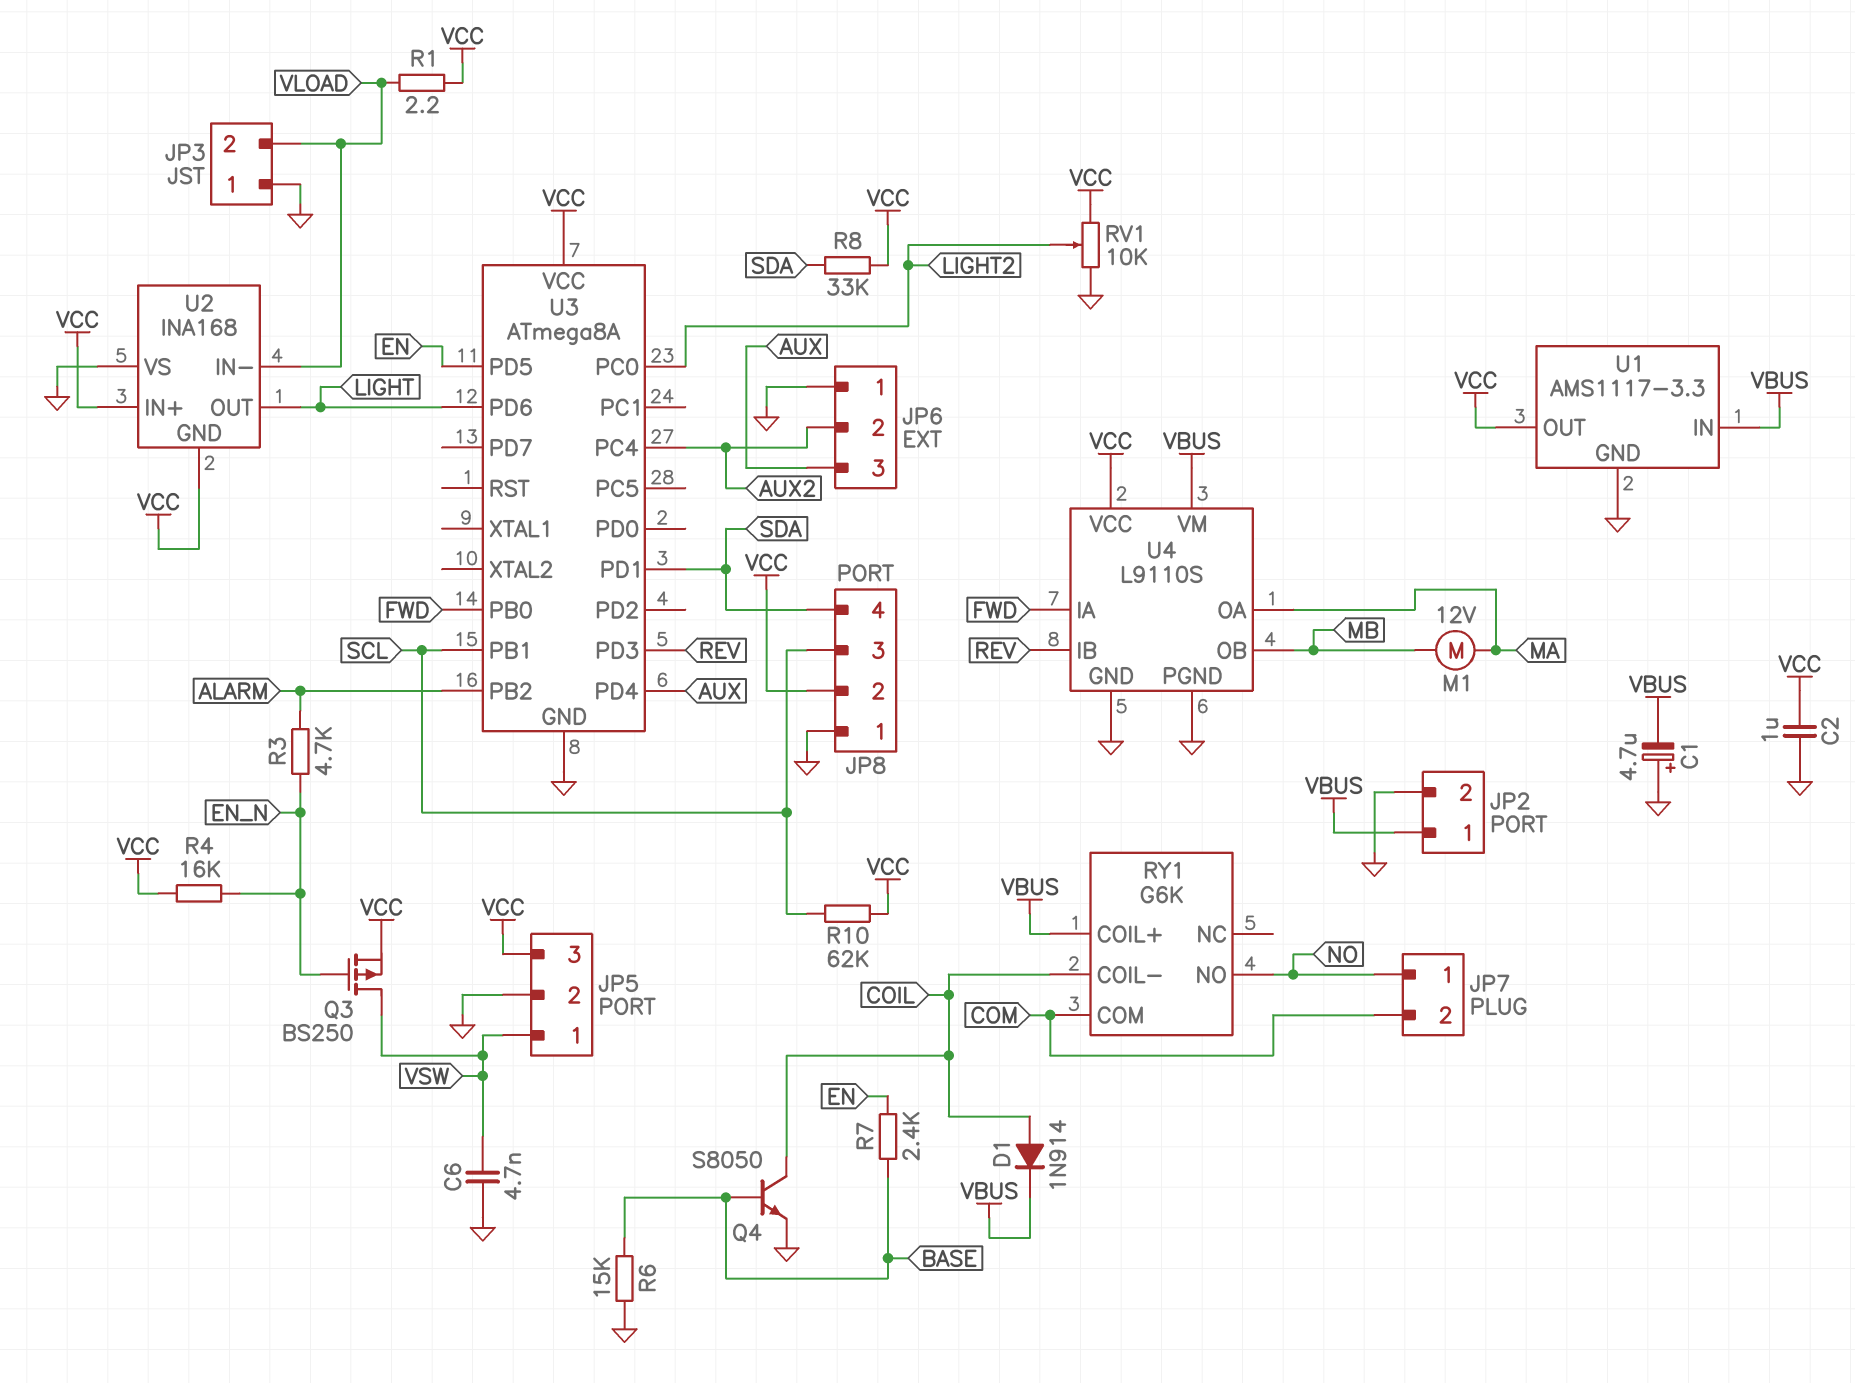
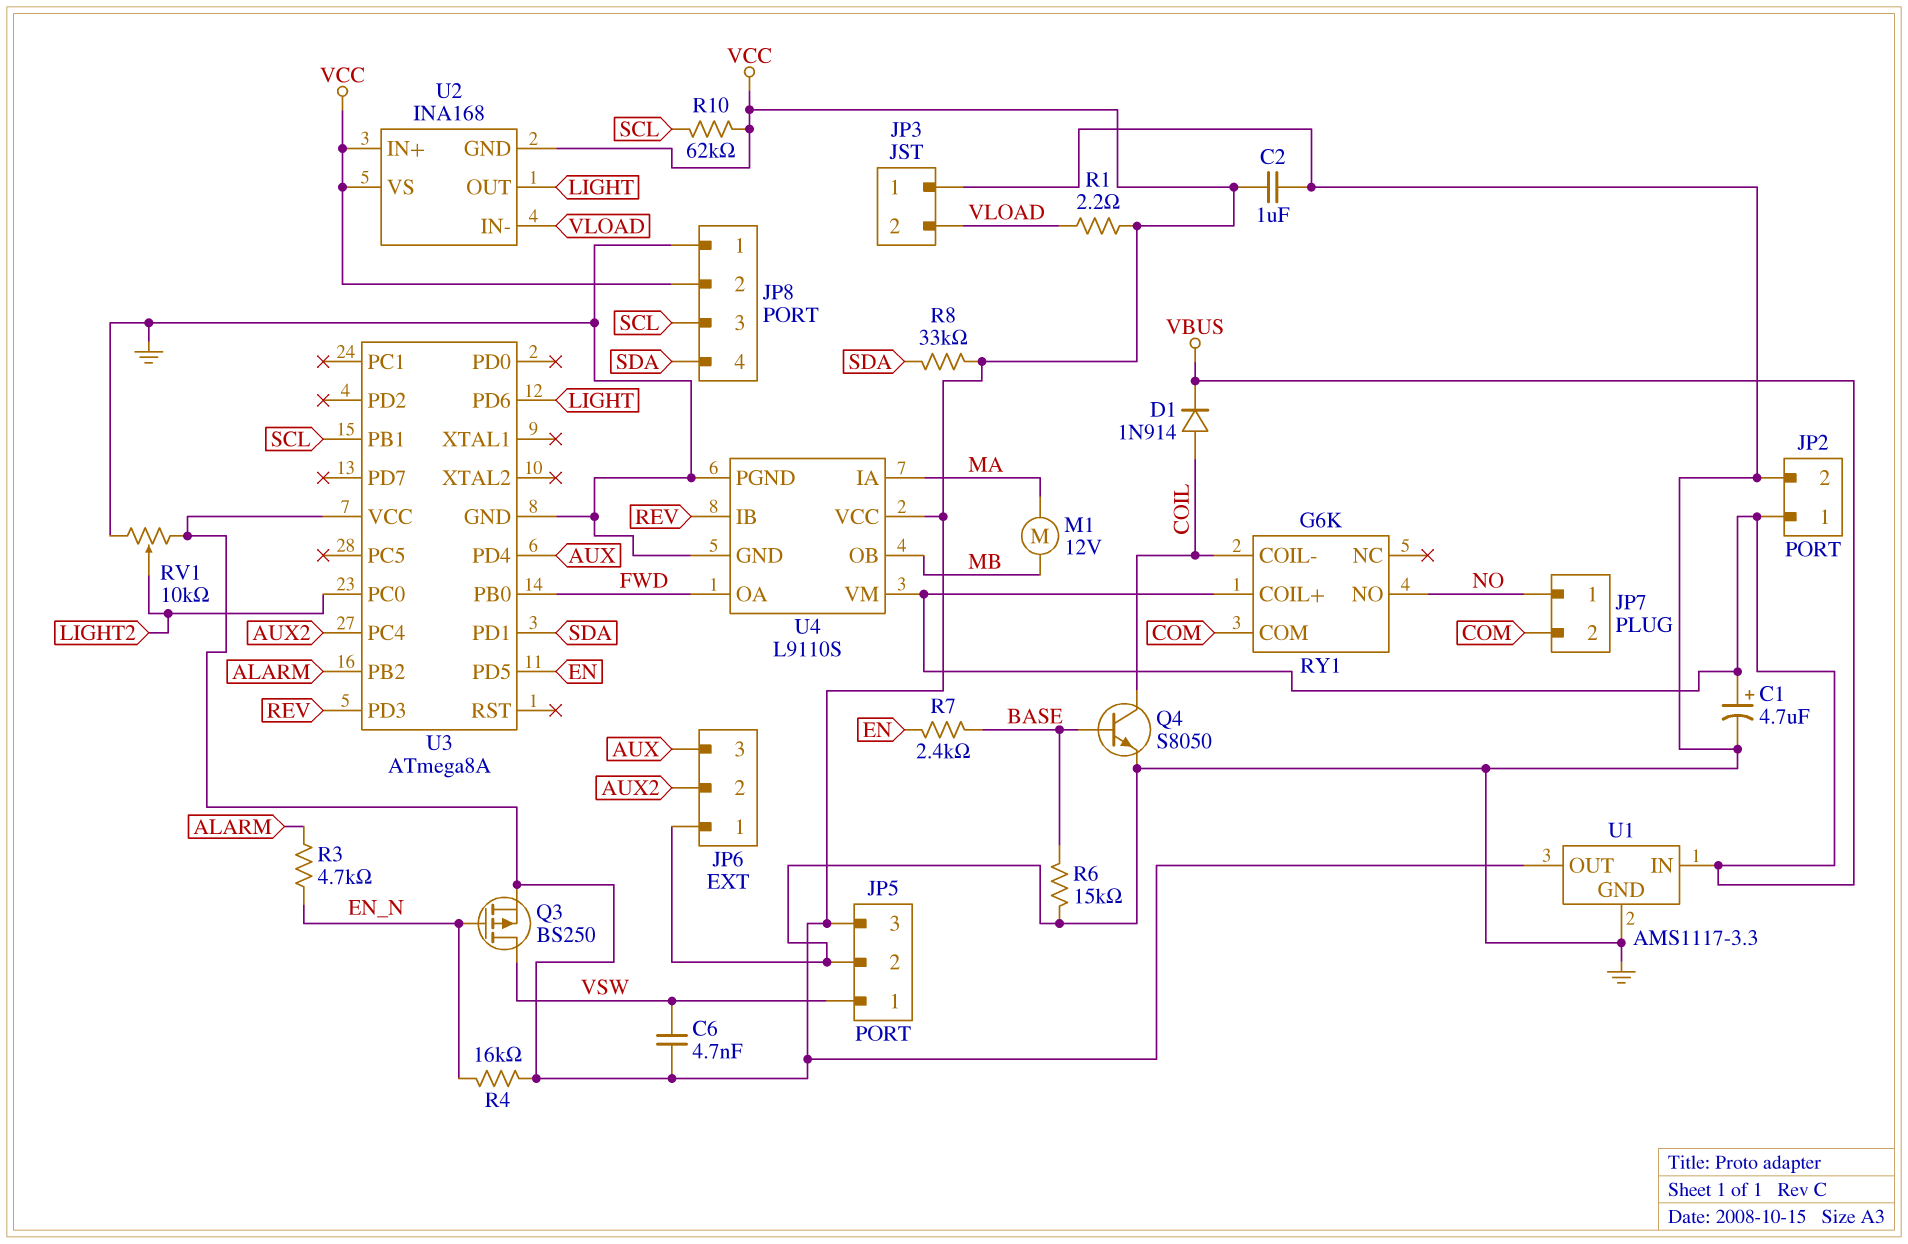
C1: 4.7uF (plus GND, minus VBUS) -> 4.7uF (plus VBUS, minus GND)
C6: 4.7nF (GND, VSW) -> 4.7nF (VCC, VSW)
U2 pin VS: GND -> VCC
U4 pin IA: FWD -> MA
U4 pin OA: MA -> FWD

